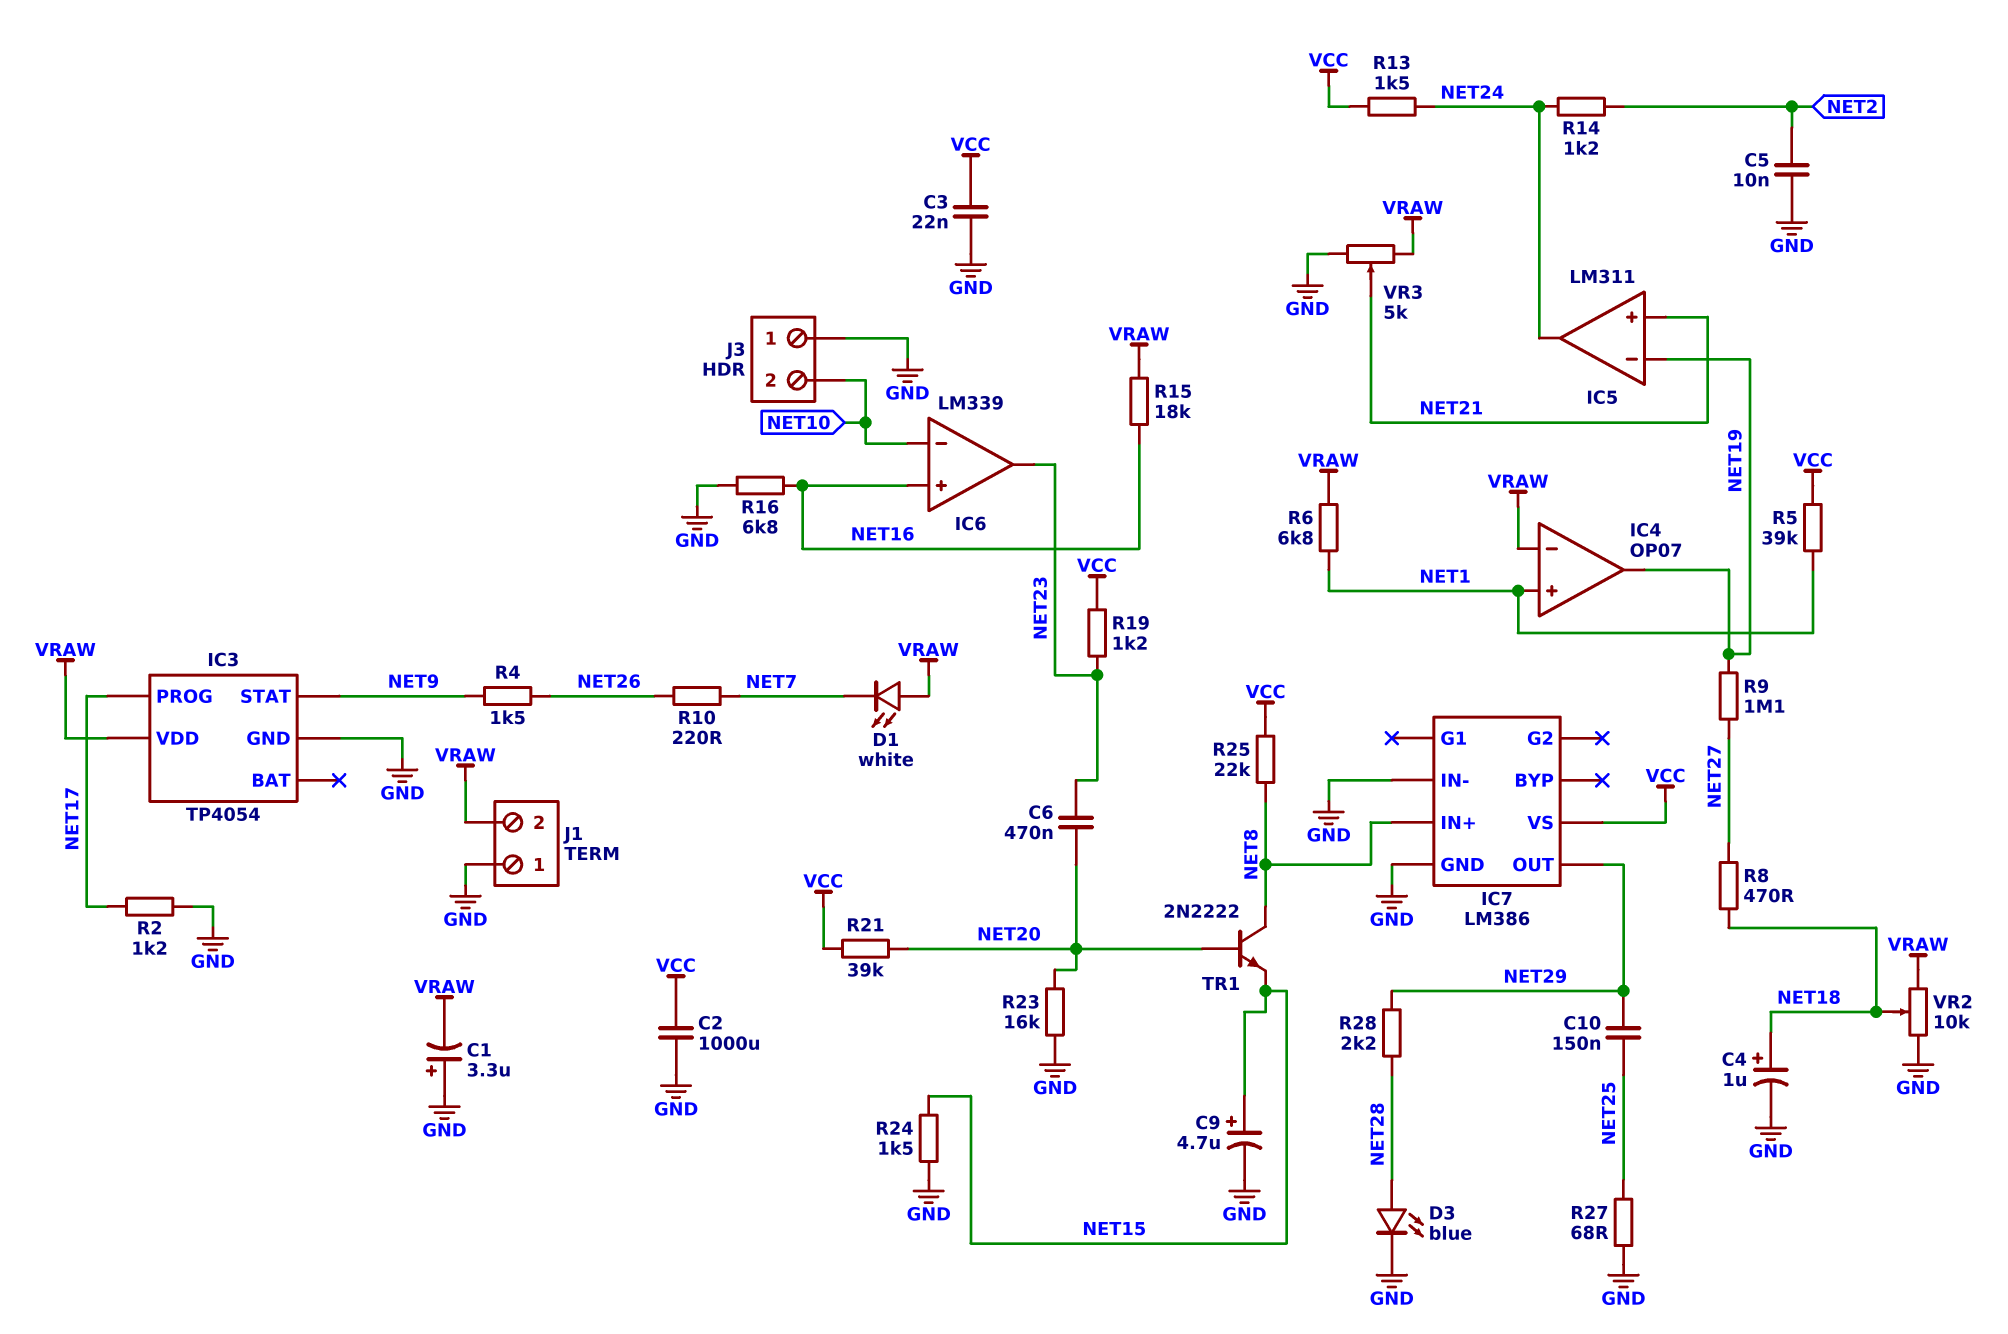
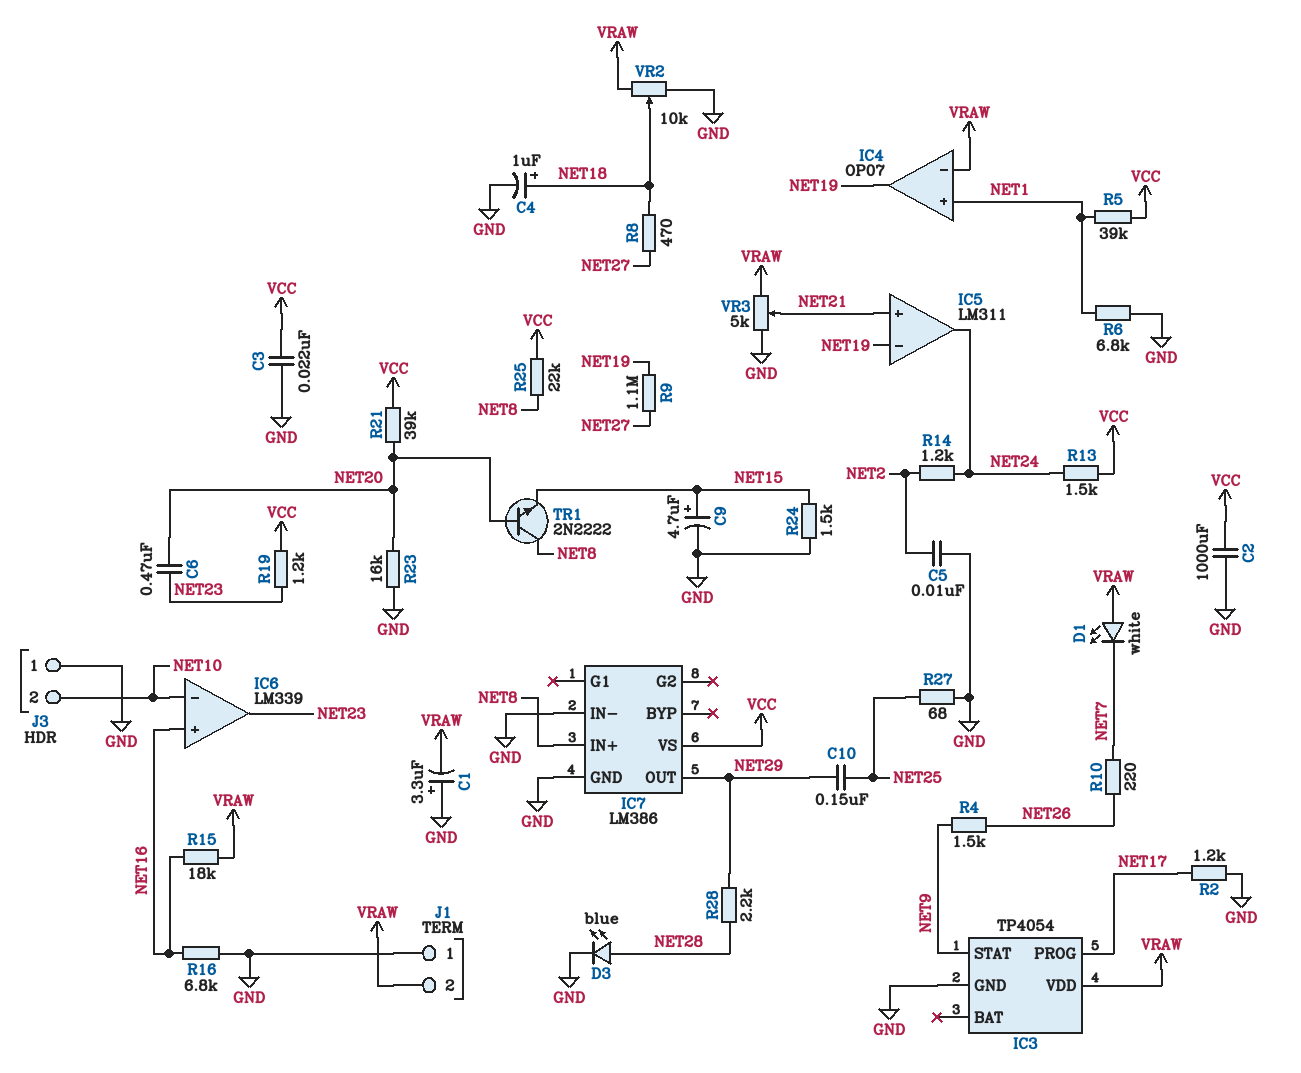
R6: 6.8k (NET1, VRAW) -> 6.8k (GND, NET1)

